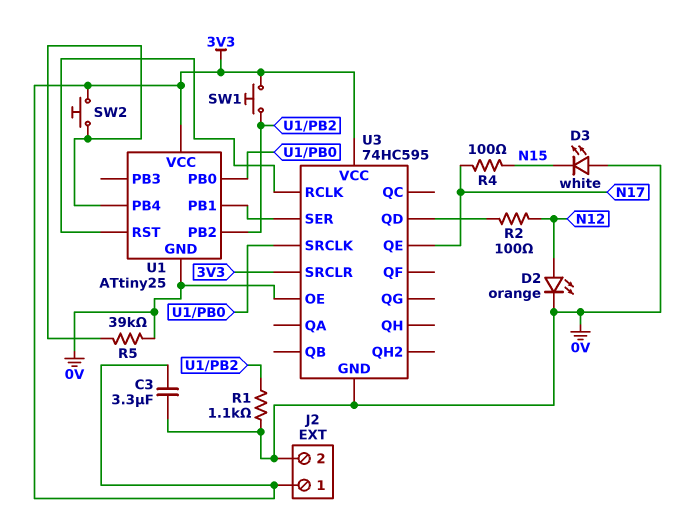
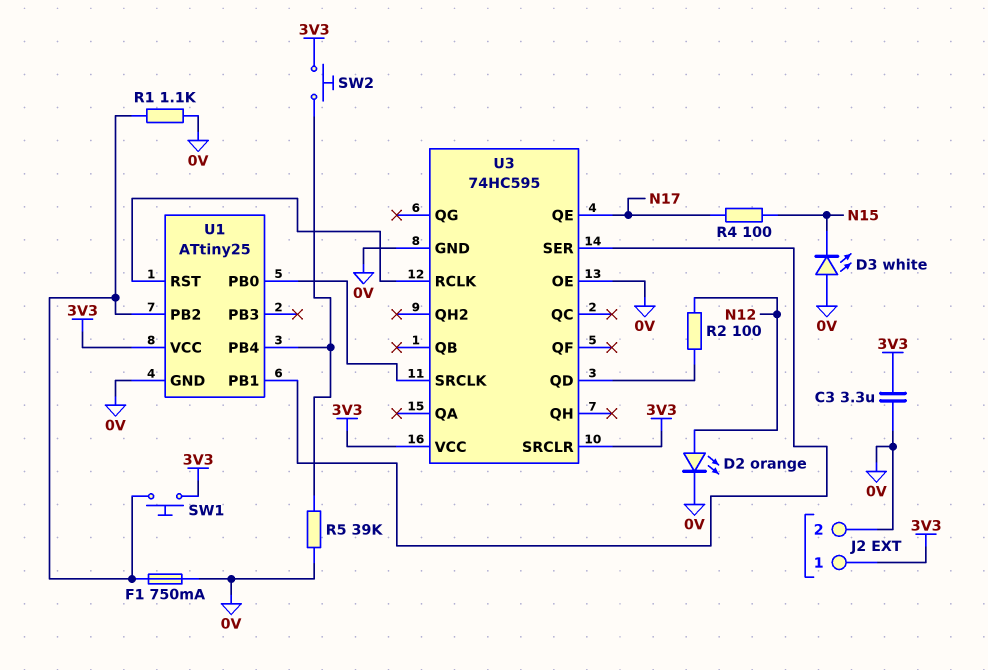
F1: none -> 750mA (0V, U1/PB2)

